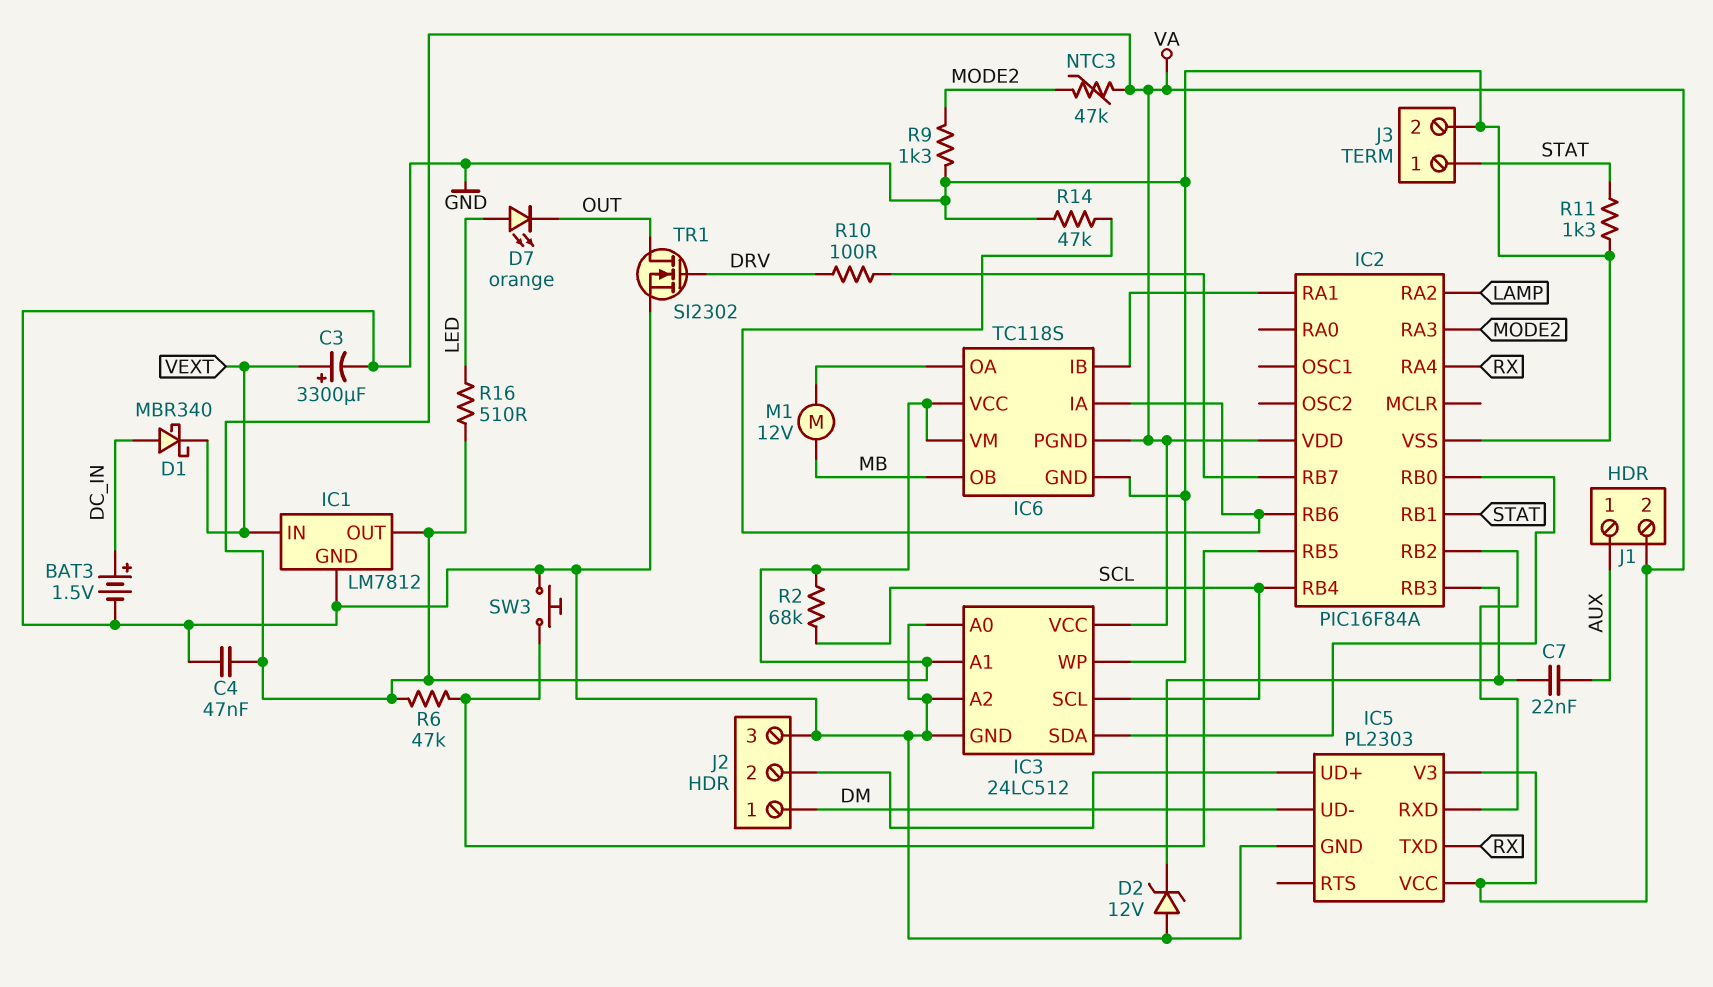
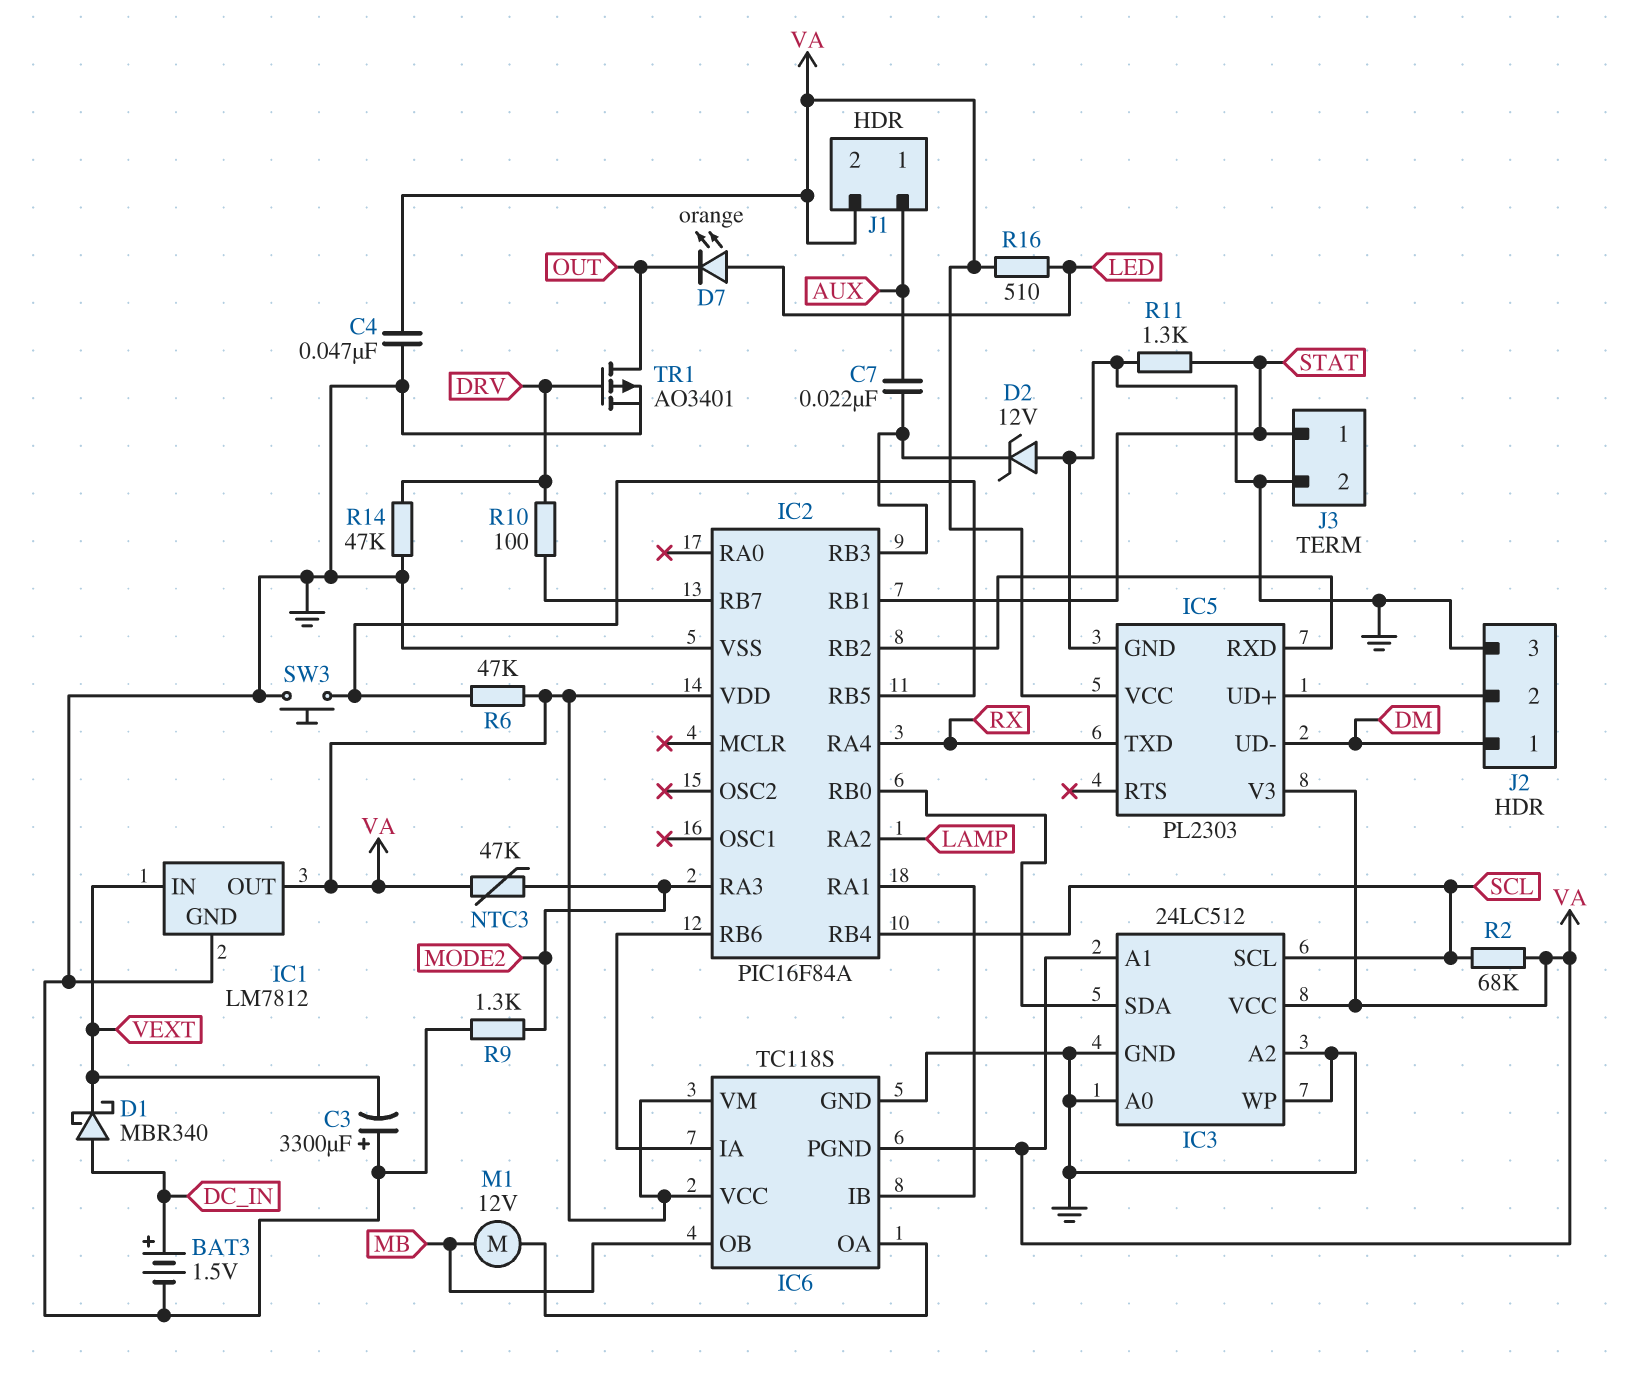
C3: 3300uF (plus VEXT, minus GND) -> 3300uF (plus GND, minus VEXT)
R14: 47k (GND, IC2/RB6) -> 47k (DRV, GND)
TR1: NMOS SI2302 (G DRV, D OUT, S GND) -> PMOS AO3401 (G DRV, D OUT, S GND)

